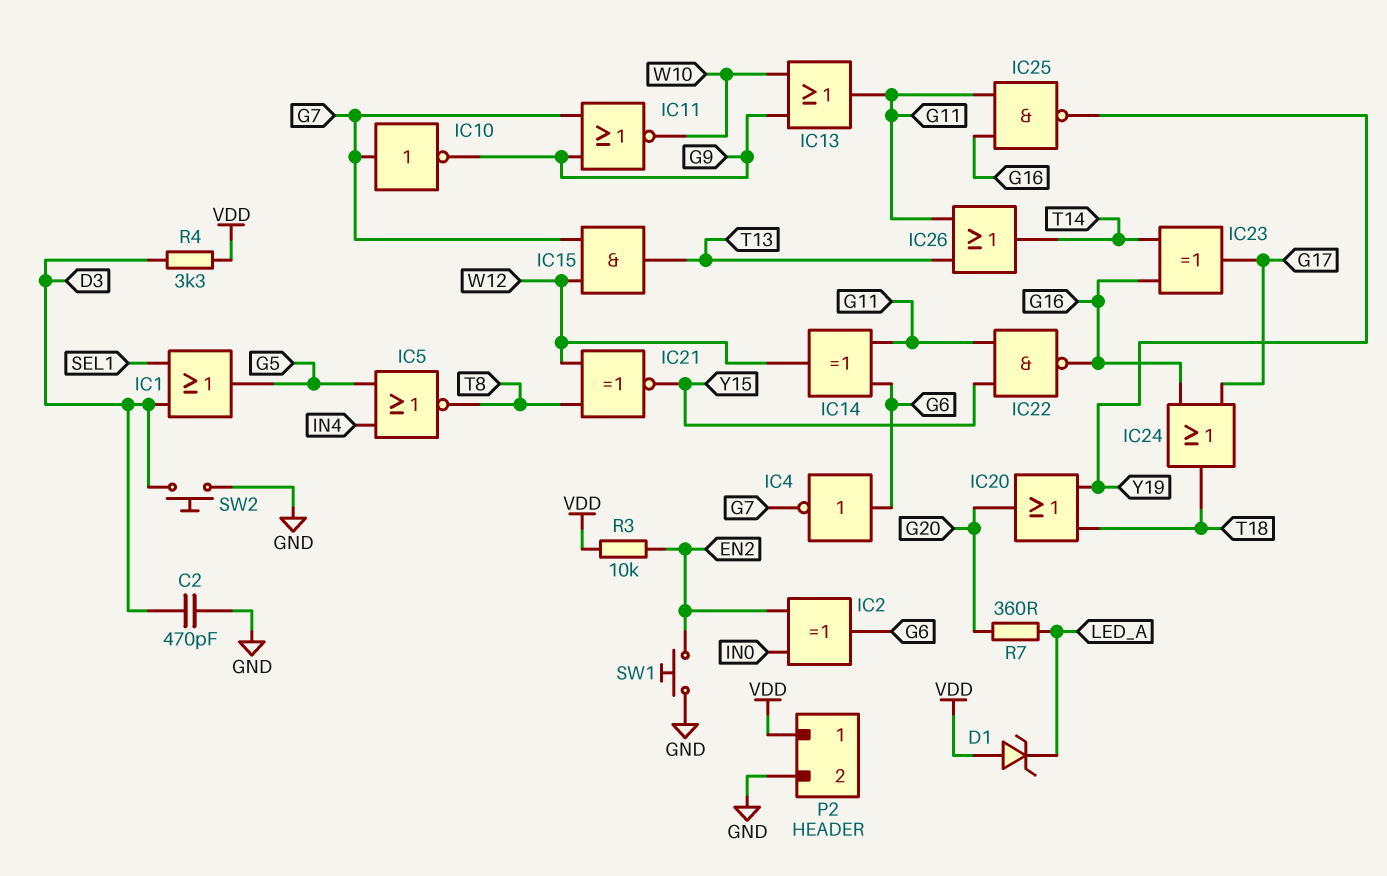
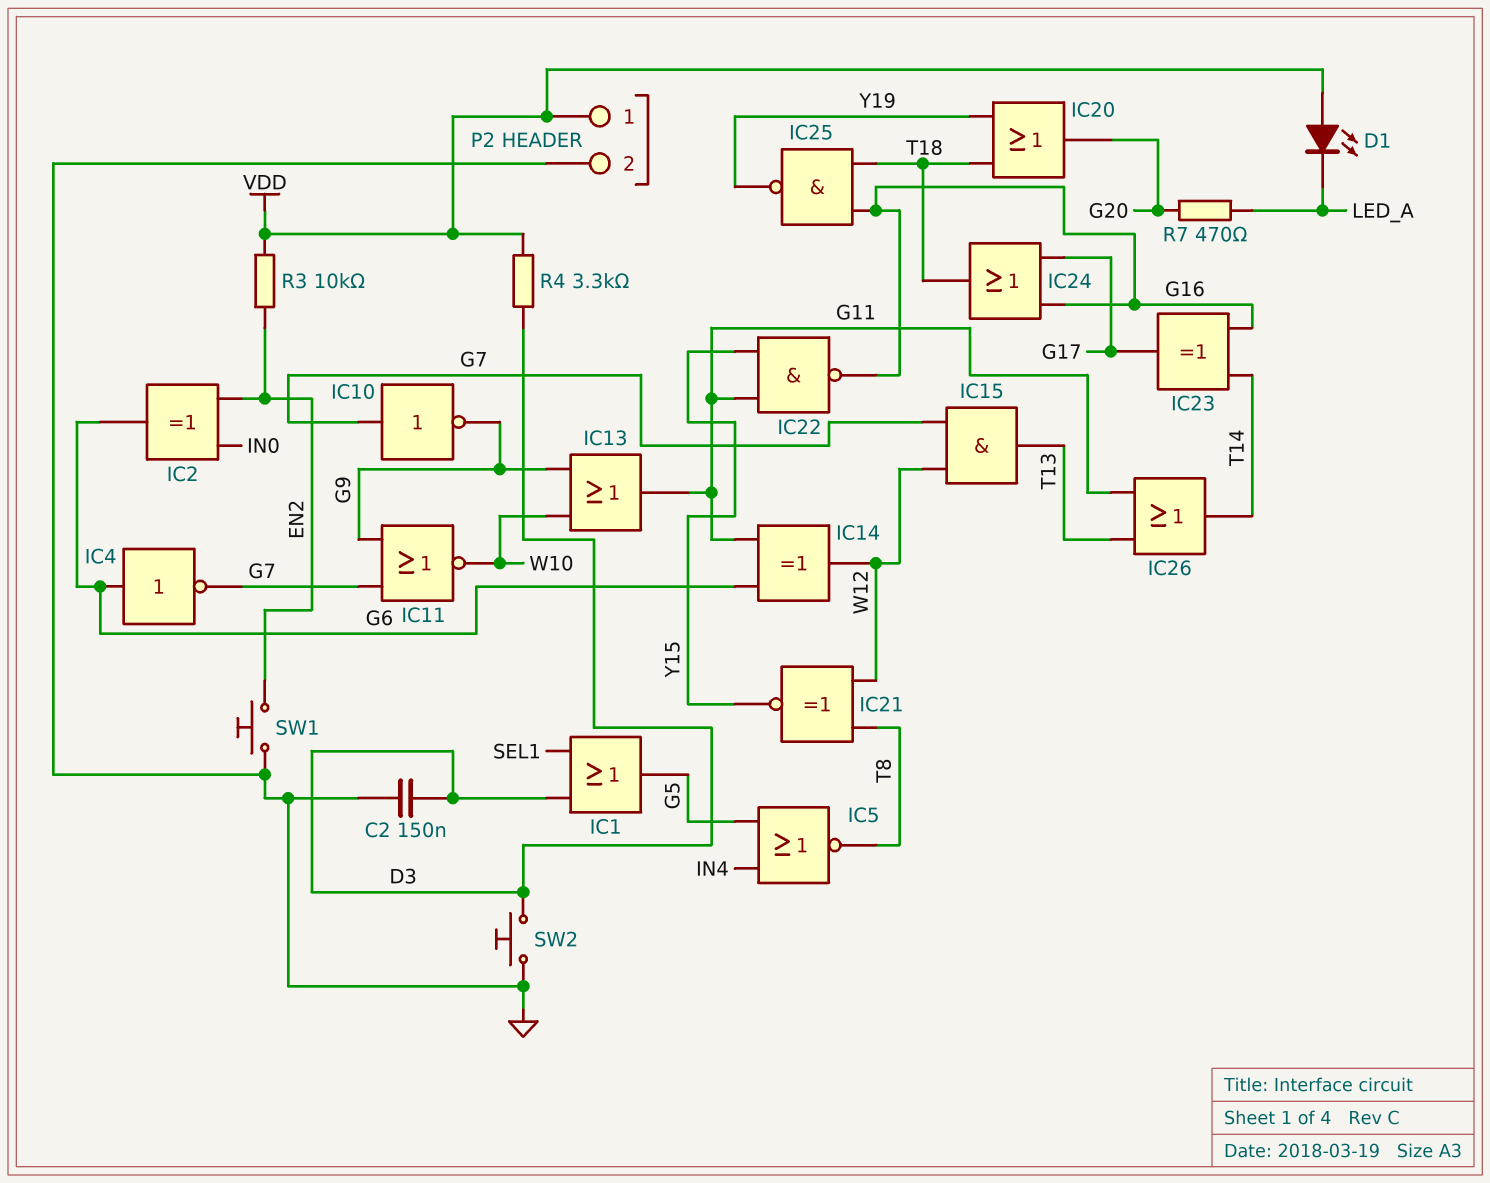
C2: 470pF (D3, GND) -> 150nF (D3, GND)
D1: zener (A VDD, K LED_A) -> LED (A VDD, K LED_A)
IC25: NAND (in G11, in G16, out Y19) -> NAND (in G16, in T18, out Y19)
R7: 360 (G20, LED_A) -> 470 (G20, LED_A)

